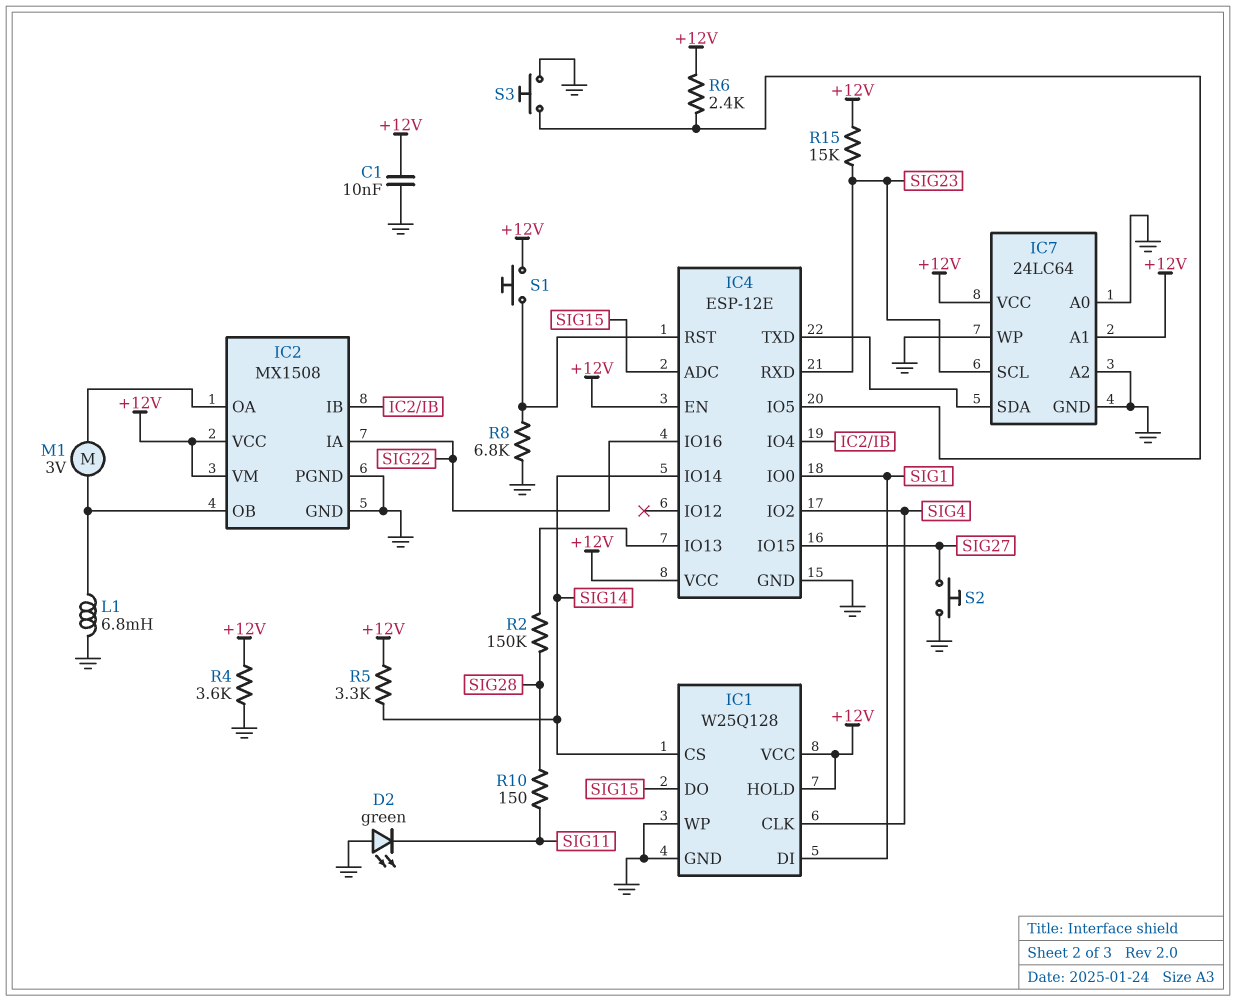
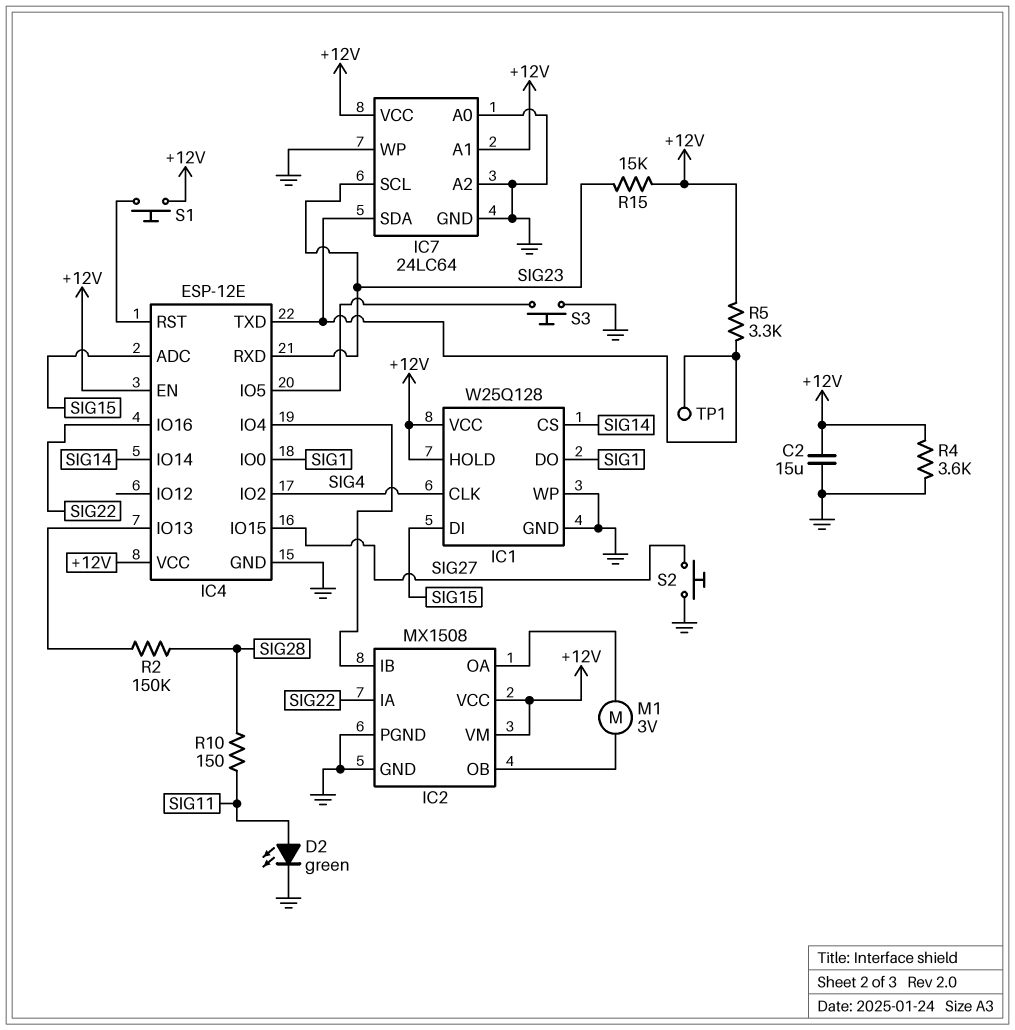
C1: 10nF (+12V, GND) -> none
C2: none -> 15uF (+12V, GND)
D2: LED green (A GND, K SIG11) -> LED green (A SIG11, K GND)
IC1 pin DI: SIG1 -> SIG15
IC1 pin DO: SIG15 -> SIG1
L1: 6.8mH (GND, IC2/OB) -> none
R5: 3.3k (+12V, SIG14) -> 3.3k (+12V, IC4/TXD)
R6: 2.4k (+12V, IC4/IO5) -> none
R8: 6.8k (GND, IC4/RST) -> none
TP1: none -> test point (IC4/TXD)

